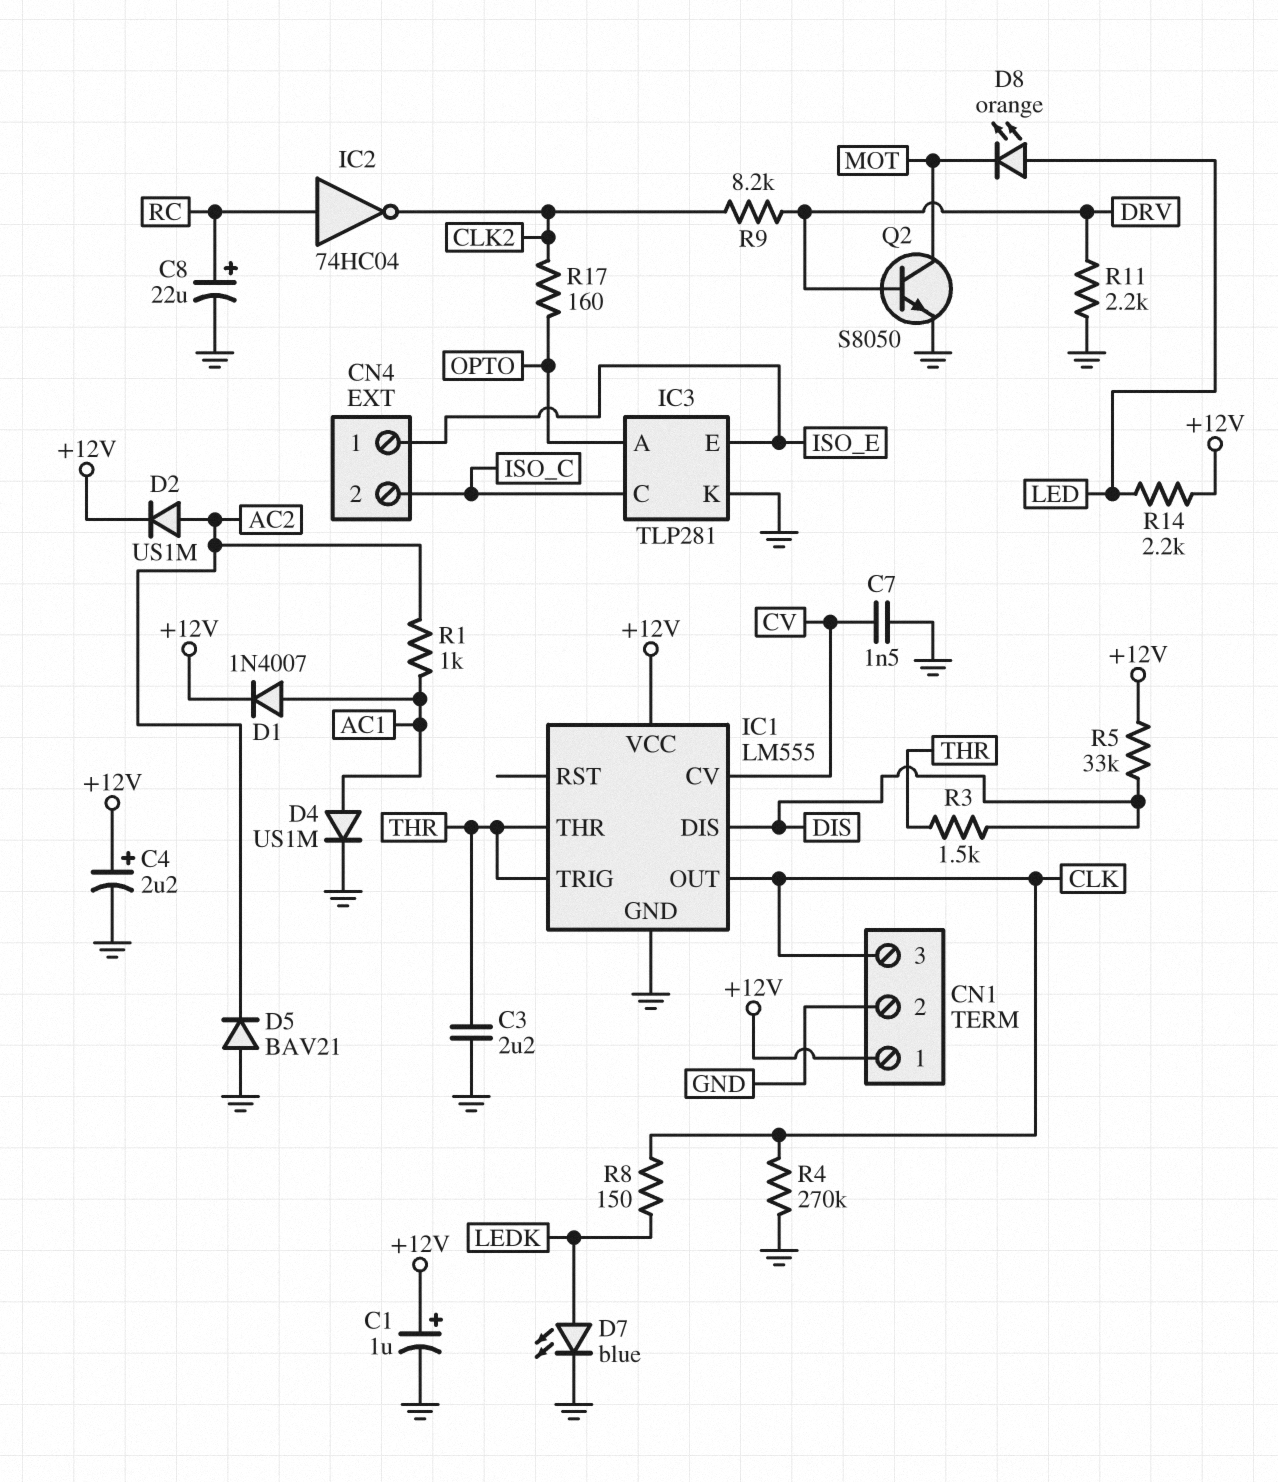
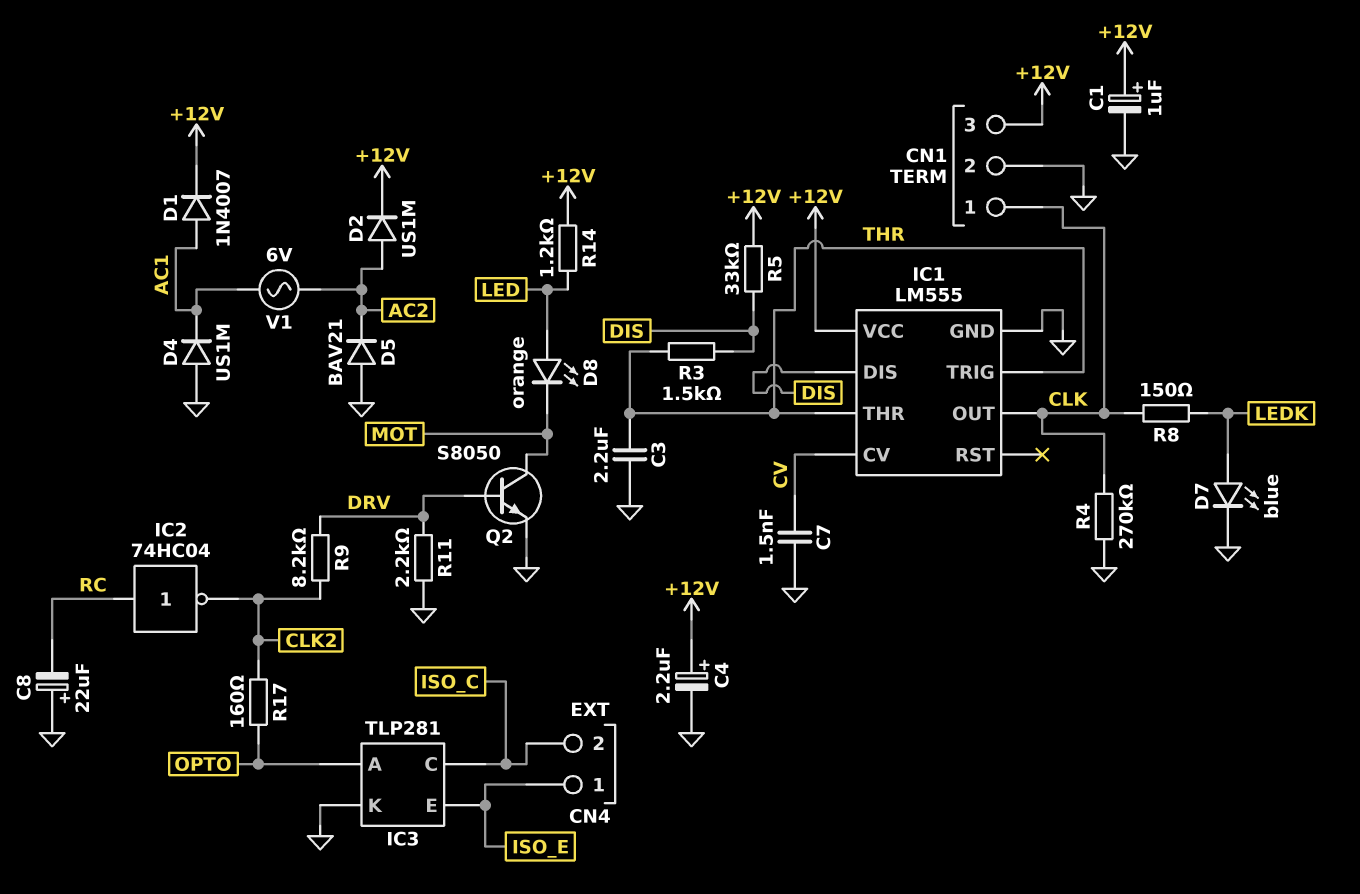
C8: 22uF (plus RC, minus GND) -> 22uF (plus GND, minus RC)
CN1 pin 1: +12V -> CLK
CN1 pin 3: CLK -> +12V
D4: diode US1M (A AC1, K GND) -> diode US1M (A GND, K AC1)
R1: 1k (AC1, AC2) -> none
R14: 2.2k (+12V, LED) -> 1.2k (+12V, LED)
V1: none -> AC 6V (AC1, AC2)

